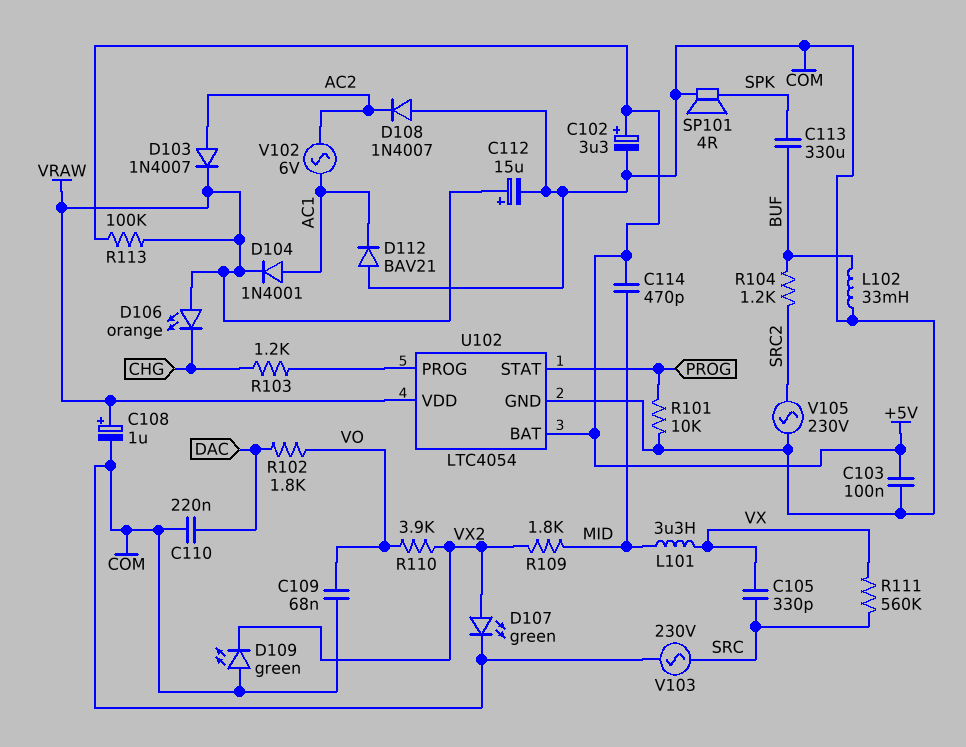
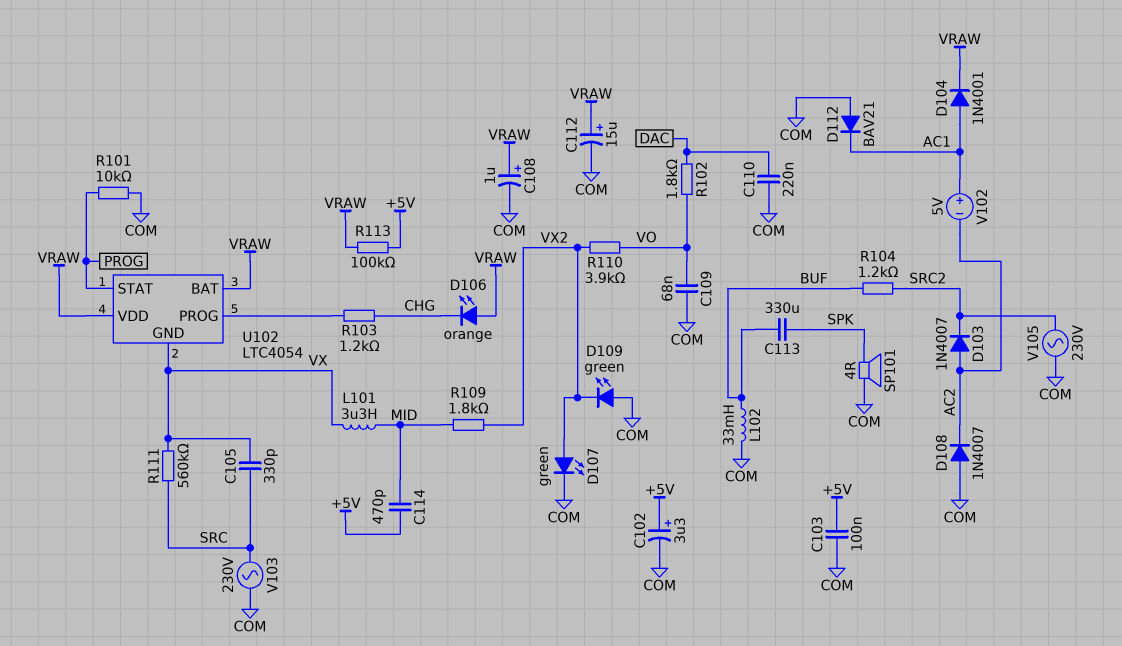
D103: diode 1N4007 (A AC2, K VRAW) -> diode 1N4007 (A AC2, K SRC2)
U102 pin BAT: +5V -> VRAW
U102 pin GND: COM -> VX
V102: AC 6V (AC1, AC2) -> 5V (plus AC1, minus AC2)

